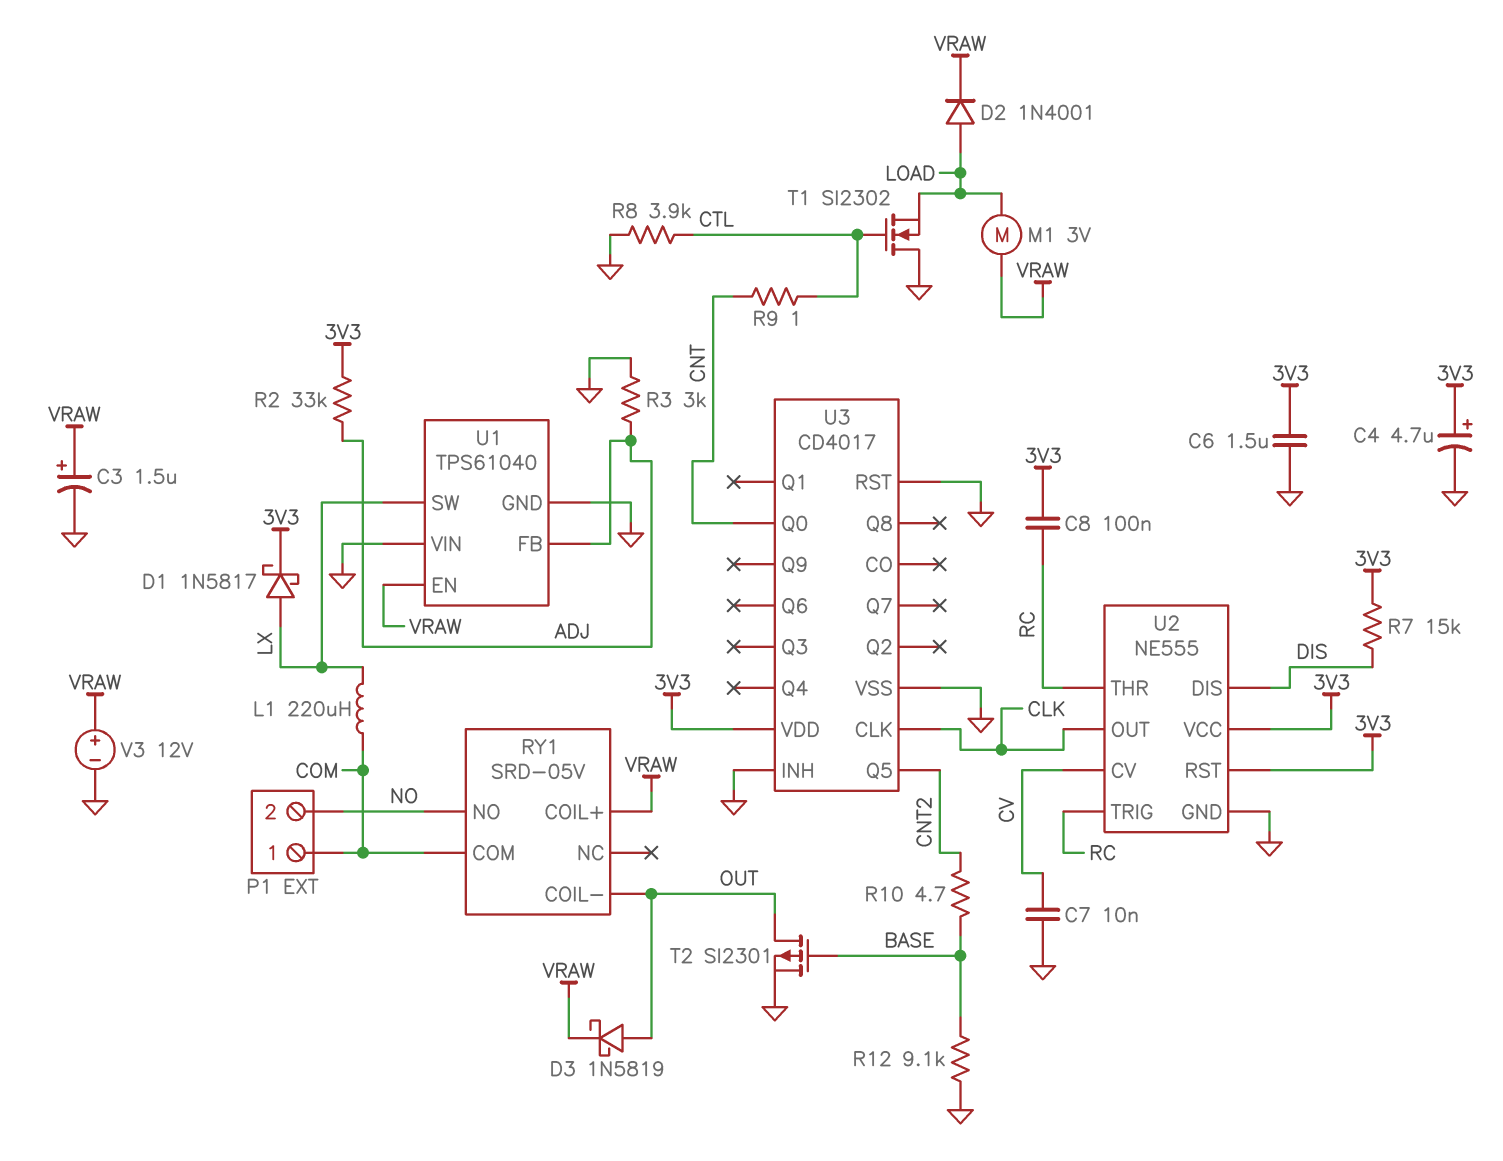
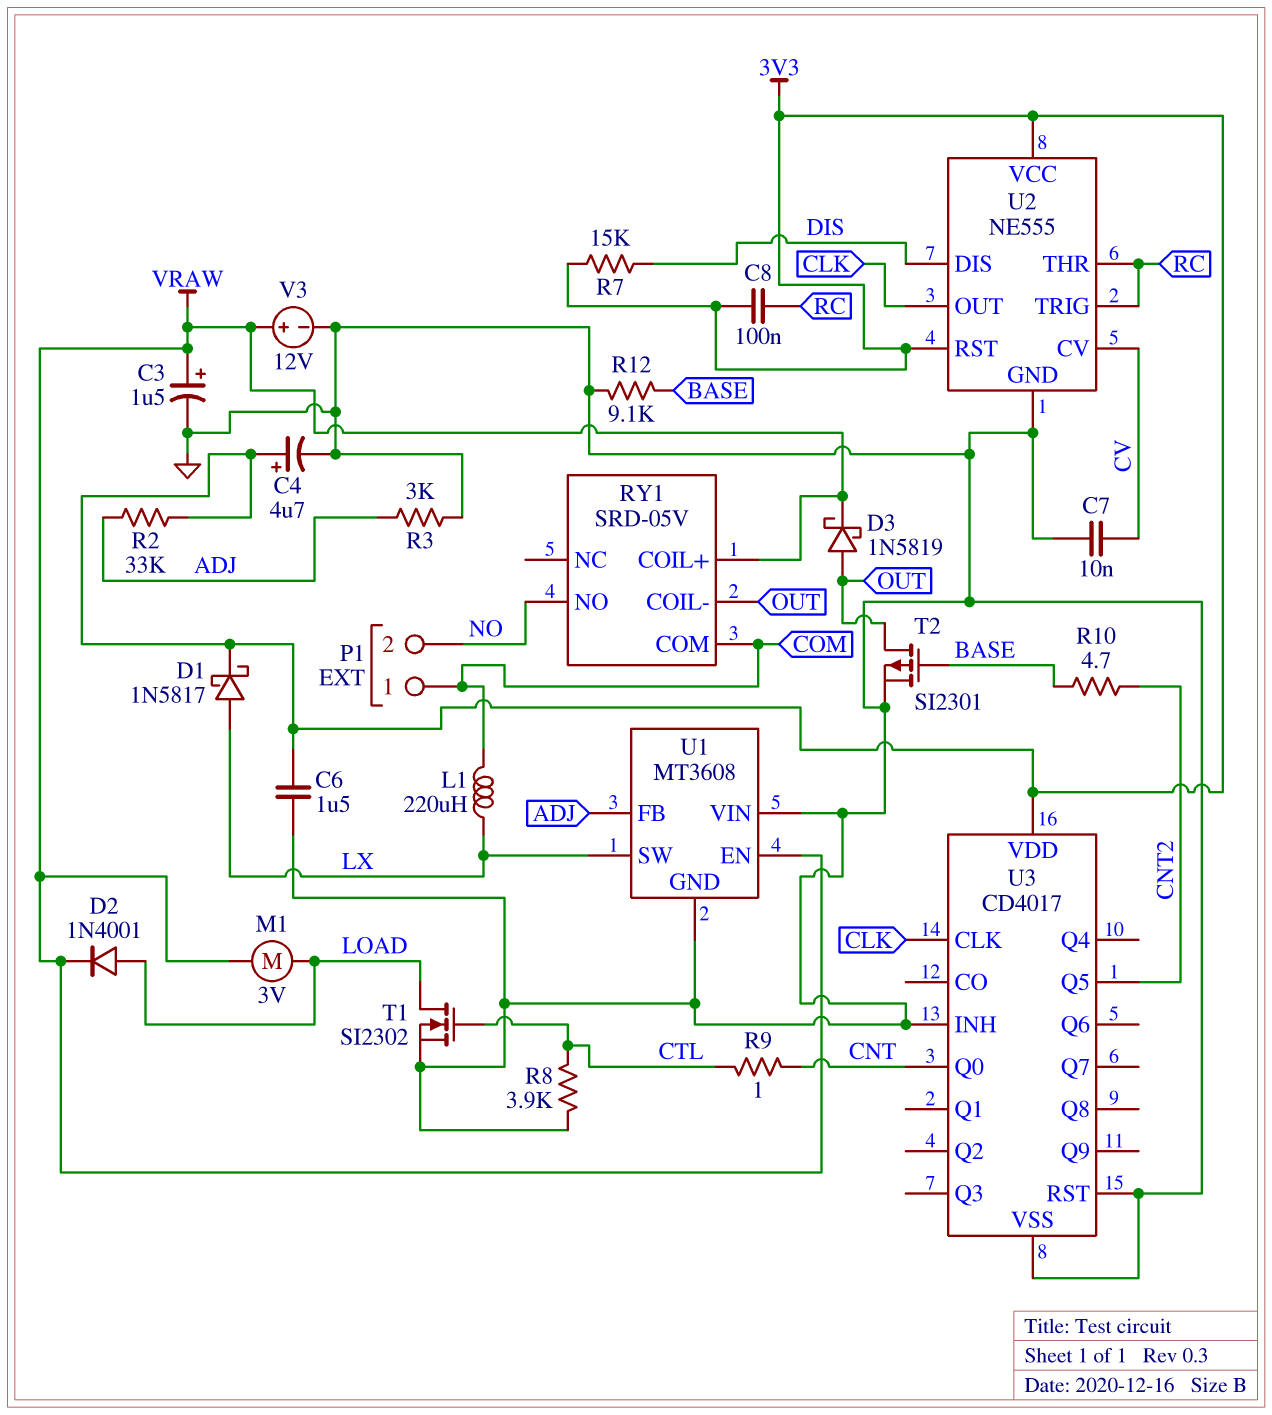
T1: NMOS SI2302 (G CTL, D GND, S LOAD) -> NMOS SI2302 (G CTL, D LOAD, S GND)
U1: TPS61040 -> MT3608

